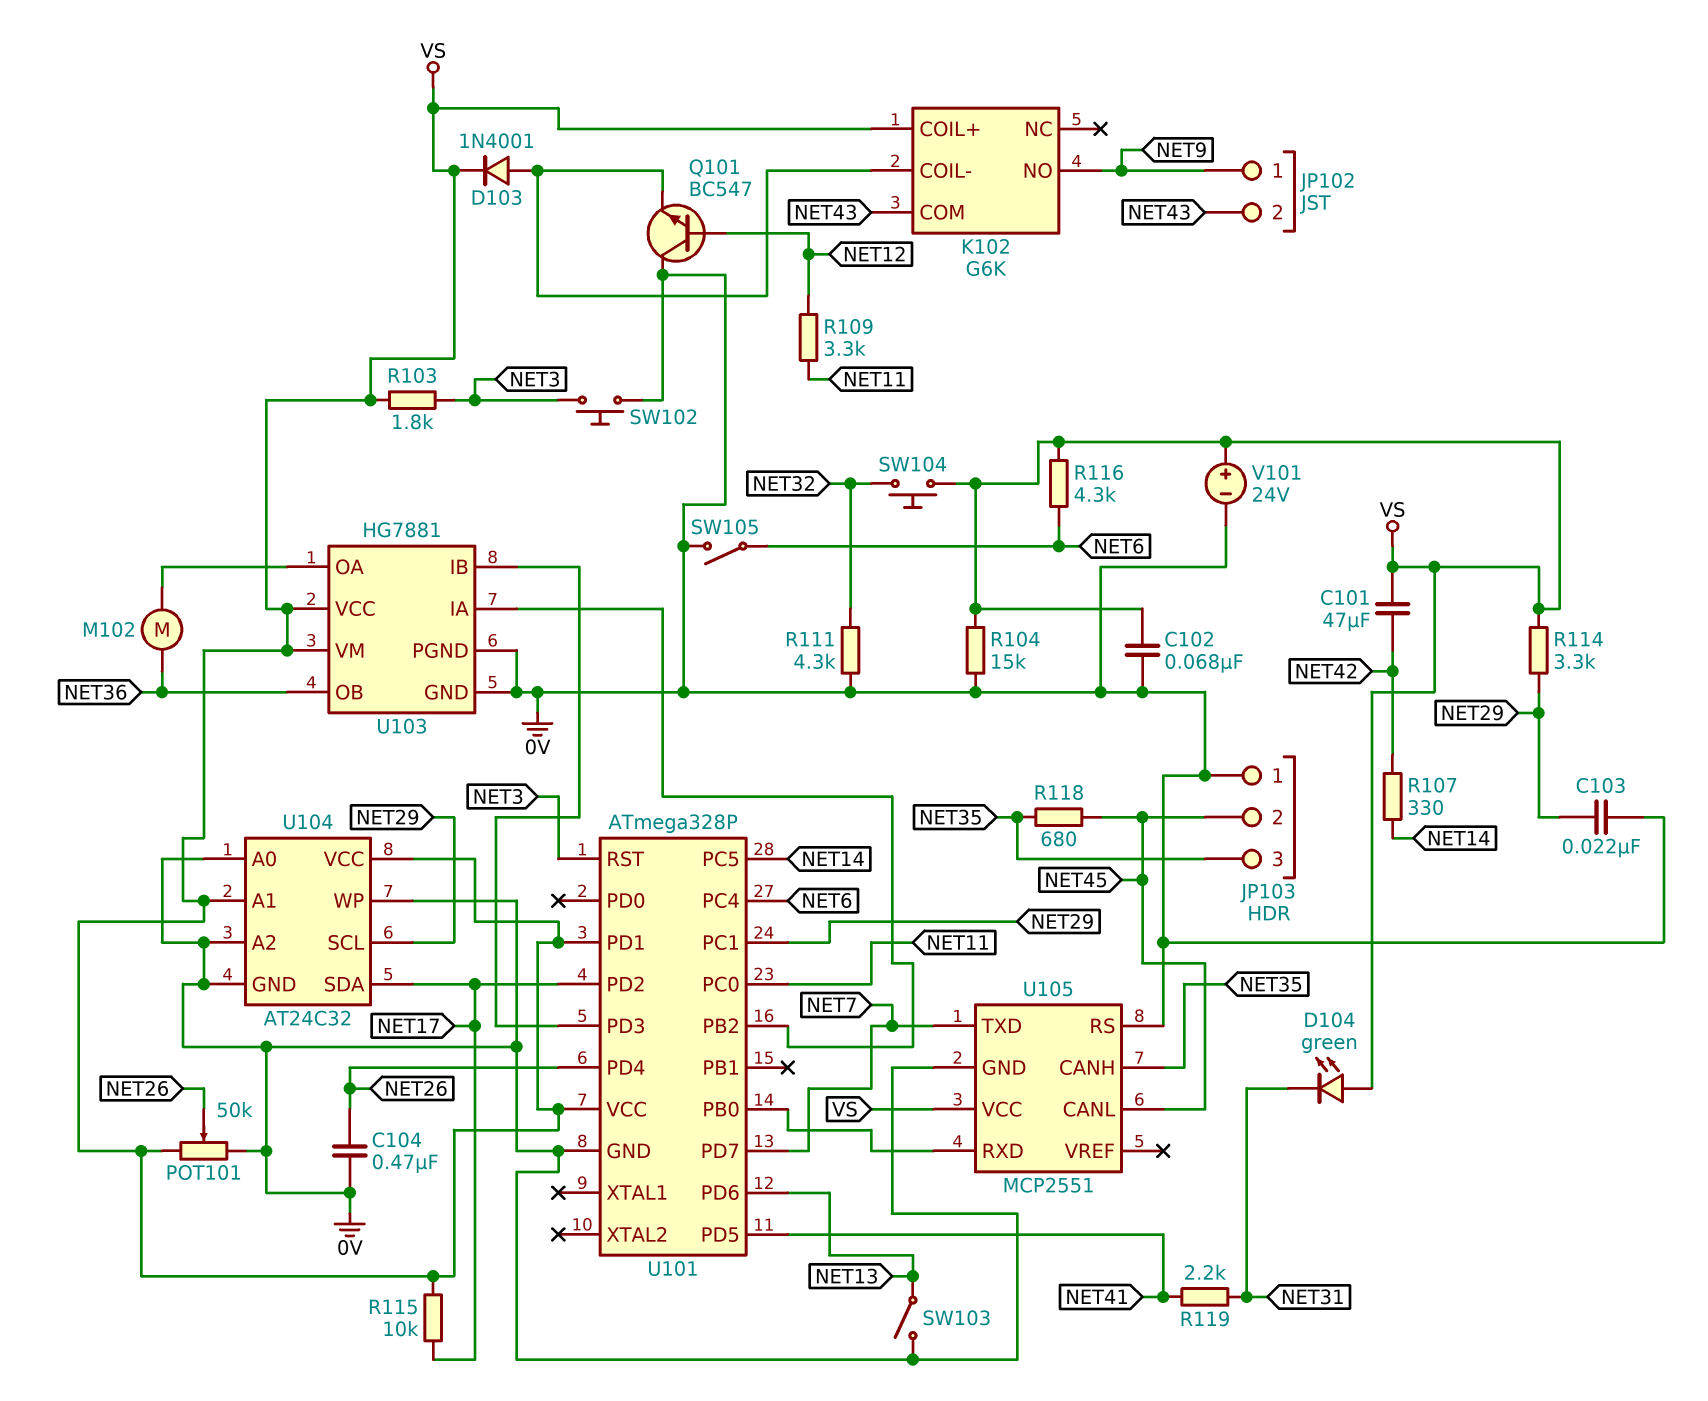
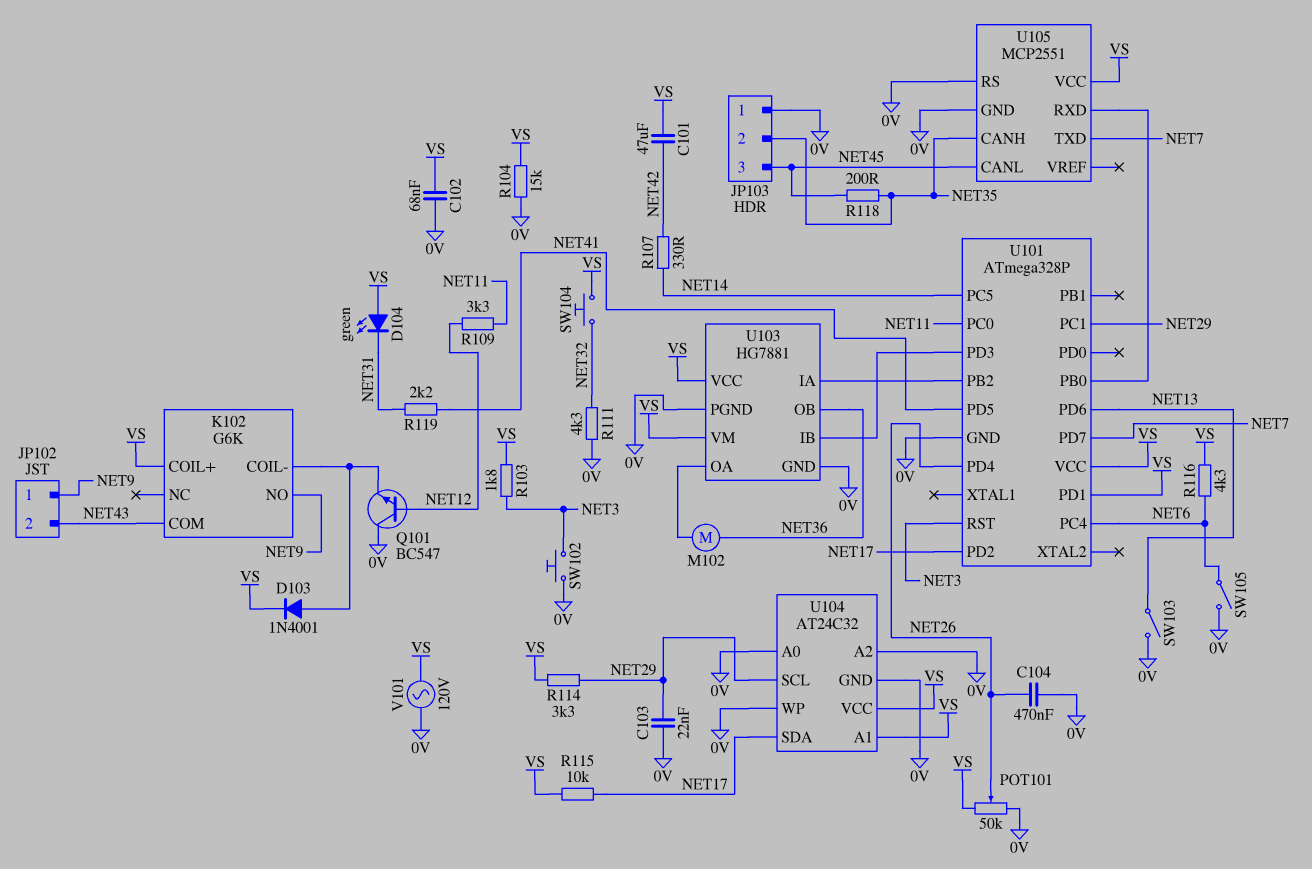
JP103 pin 2: NET45 -> NET35
JP103 pin 3: NET35 -> NET45
R118: 680 (NET35, NET45) -> 200 (NET35, NET45)
V101: 24V (plus VS, minus 0V) -> AC 120V (0V, VS)

